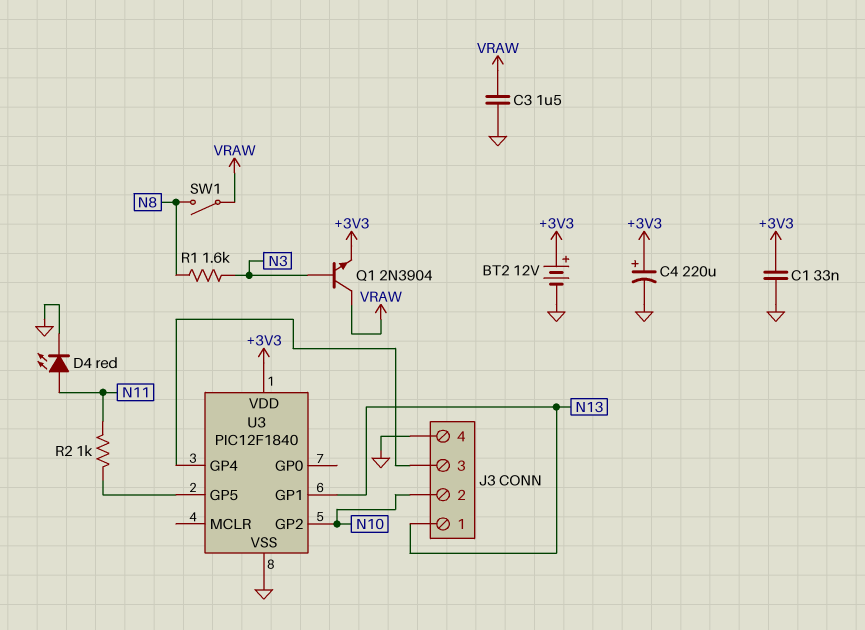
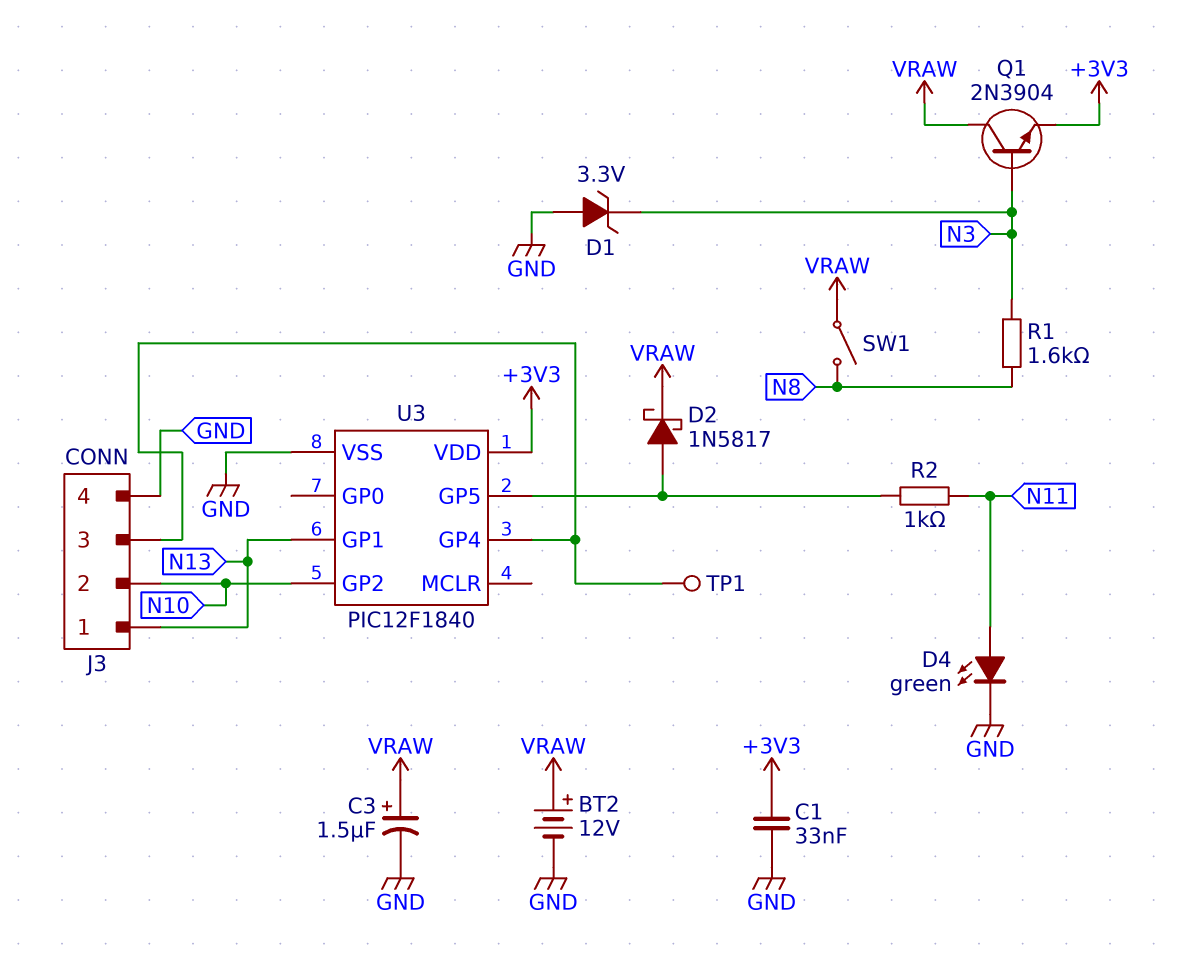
BT2: 12V (plus +3V3, minus GND) -> 12V (plus VRAW, minus GND)
C3: 1.5uF (GND, VRAW) -> 1.5uF (plus VRAW, minus GND)
C4: 220uF (plus +3V3, minus GND) -> none
D1: none -> zener 3.3V (A GND, K N3)
D2: none -> schottky 1N5817 (A U3/GP5, K VRAW)
D4: LED red (A N11, K GND) -> LED green (A N11, K GND)
TP1: none -> test point (J3/3)

